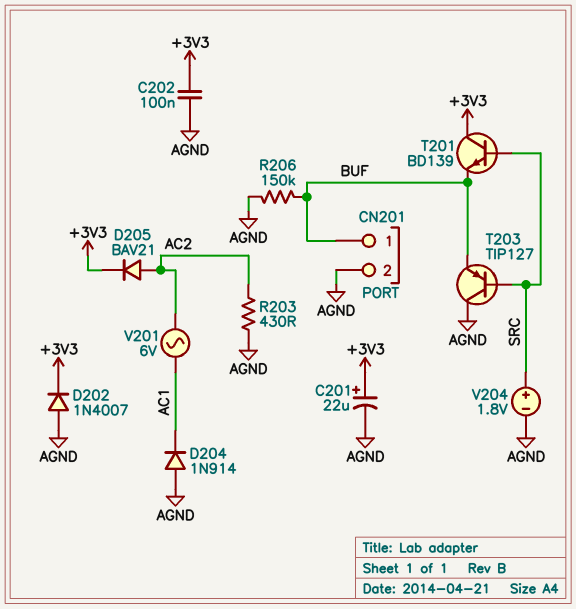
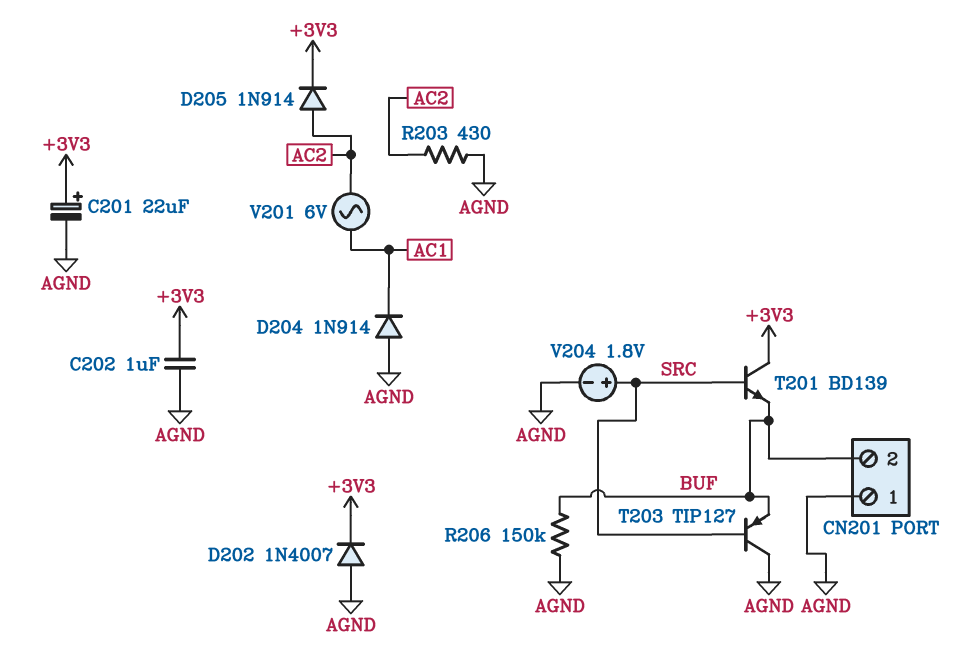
C202: 100nF (+3V3, AGND) -> 1uF (+3V3, AGND)
CN201 pin 1: BUF -> AGND
CN201 pin 2: AGND -> BUF
D205: diode BAV21 (A AC2, K +3V3) -> diode 1N914 (A AC2, K +3V3)

